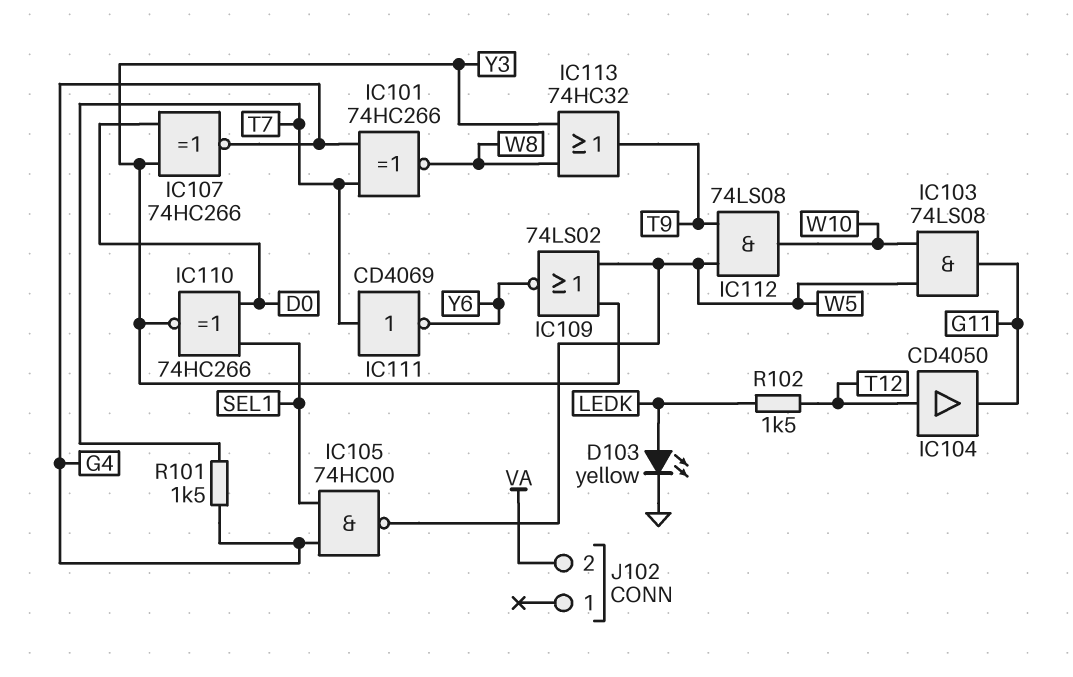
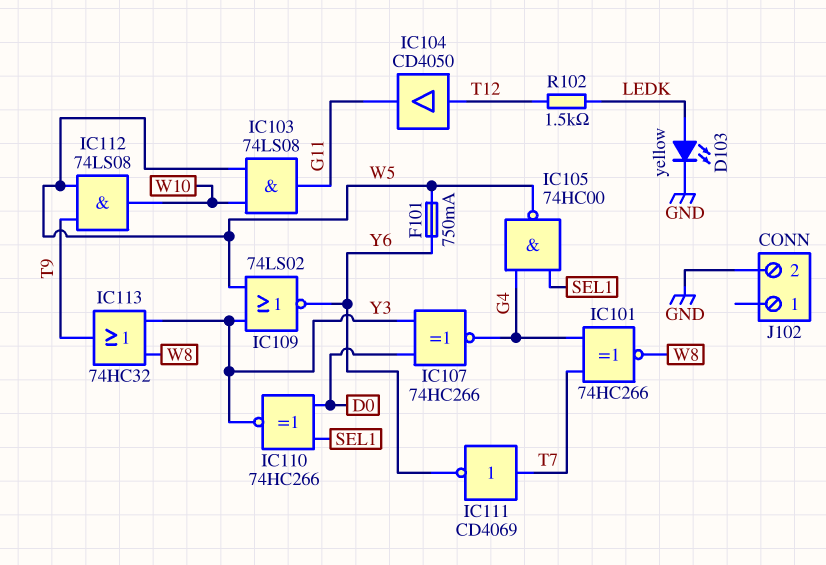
F101: none -> 750mA (W5, Y6)
J102 pin 2: VA -> GND
R101: 1.5k (G4, T7) -> none

